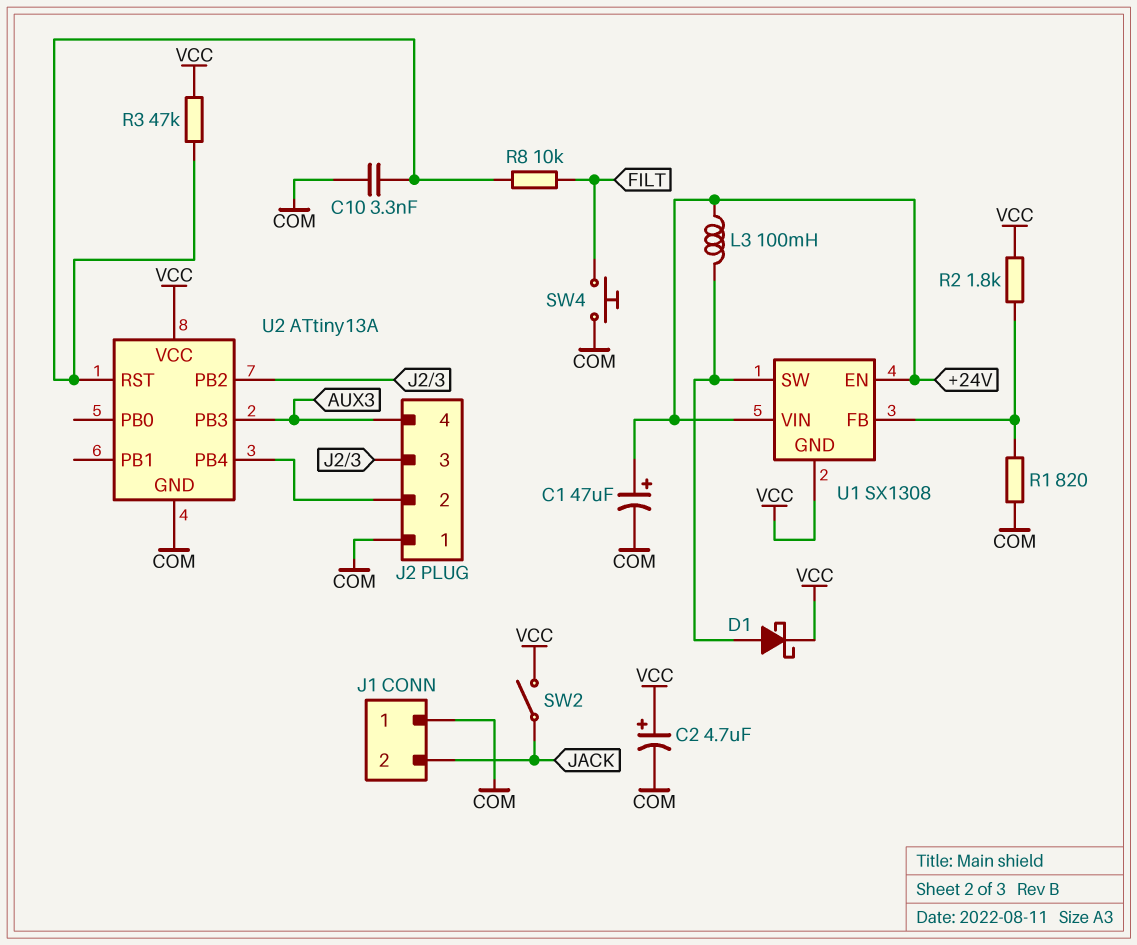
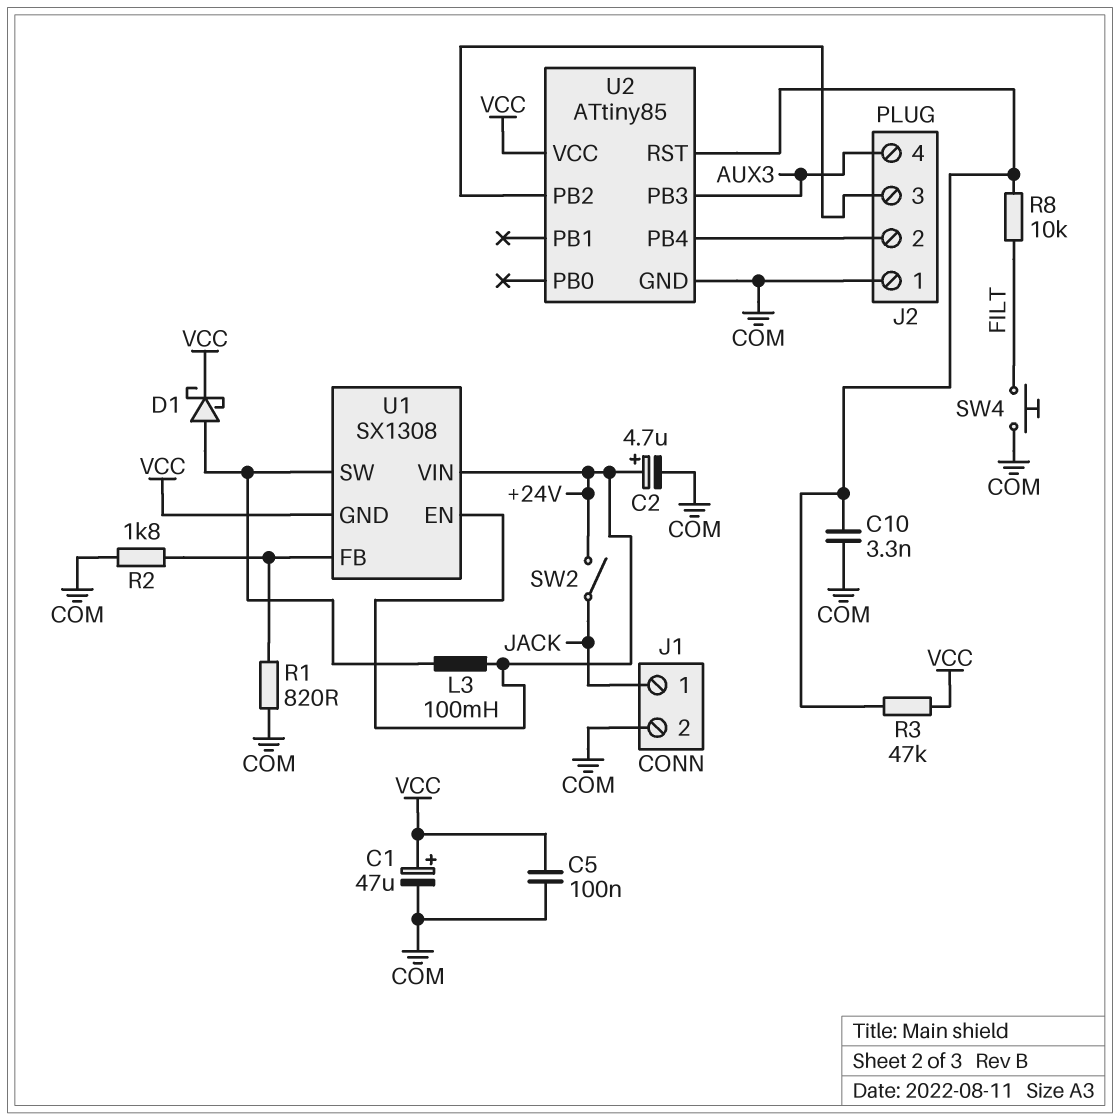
C1: 47uF (plus +24V, minus COM) -> 47uF (plus VCC, minus COM)
C2: 4.7uF (plus VCC, minus COM) -> 4.7uF (plus +24V, minus COM)
C5: none -> 100nF (COM, VCC)
J1 pin 1: COM -> JACK
J1 pin 2: JACK -> COM
R2: 1.8k (U1/FB, VCC) -> 1.8k (COM, U1/FB)
SW2: switch (JACK, VCC) -> switch (+24V, JACK)
U2: ATtiny13A -> ATtiny85

